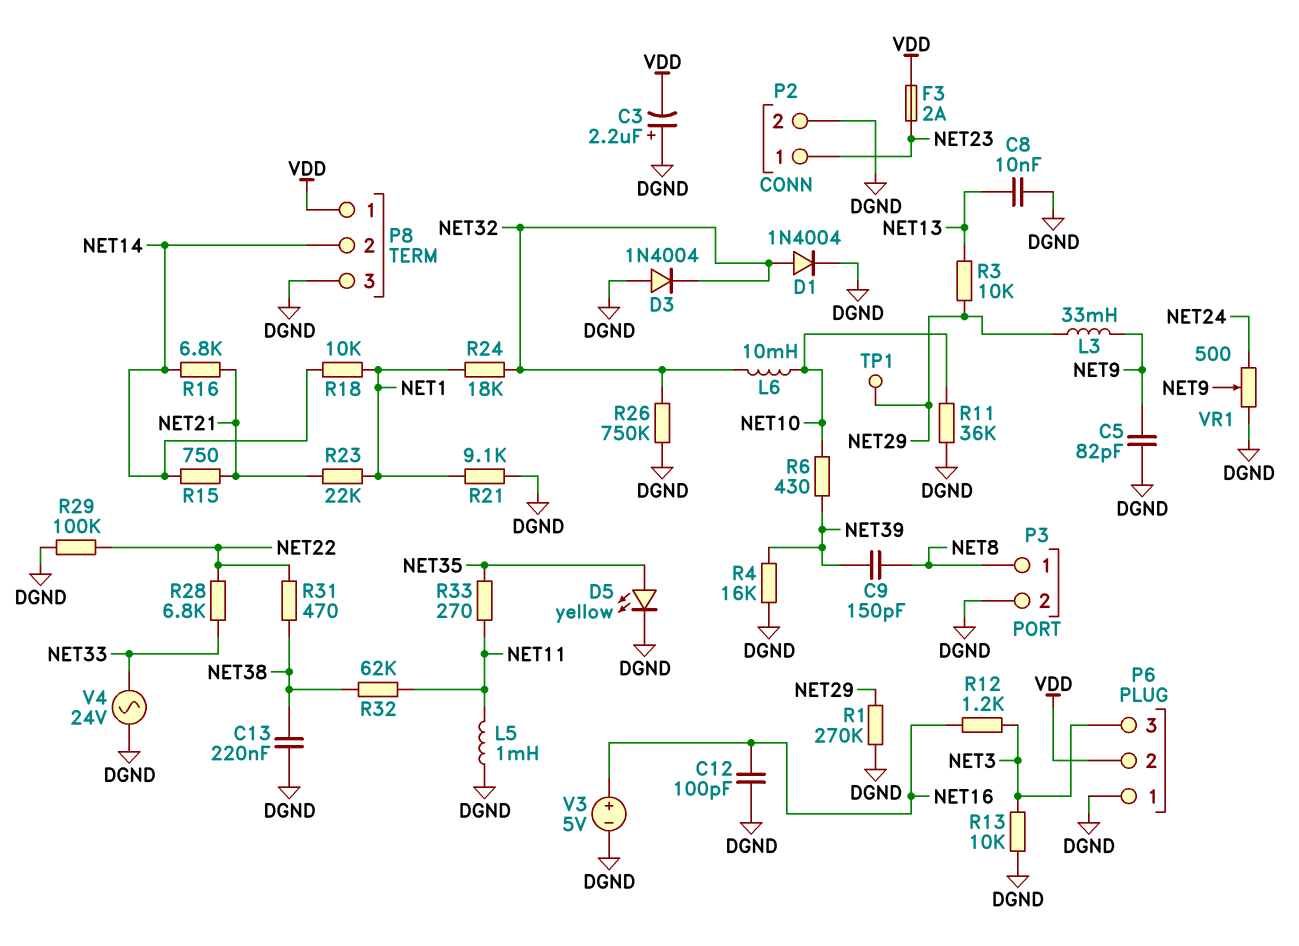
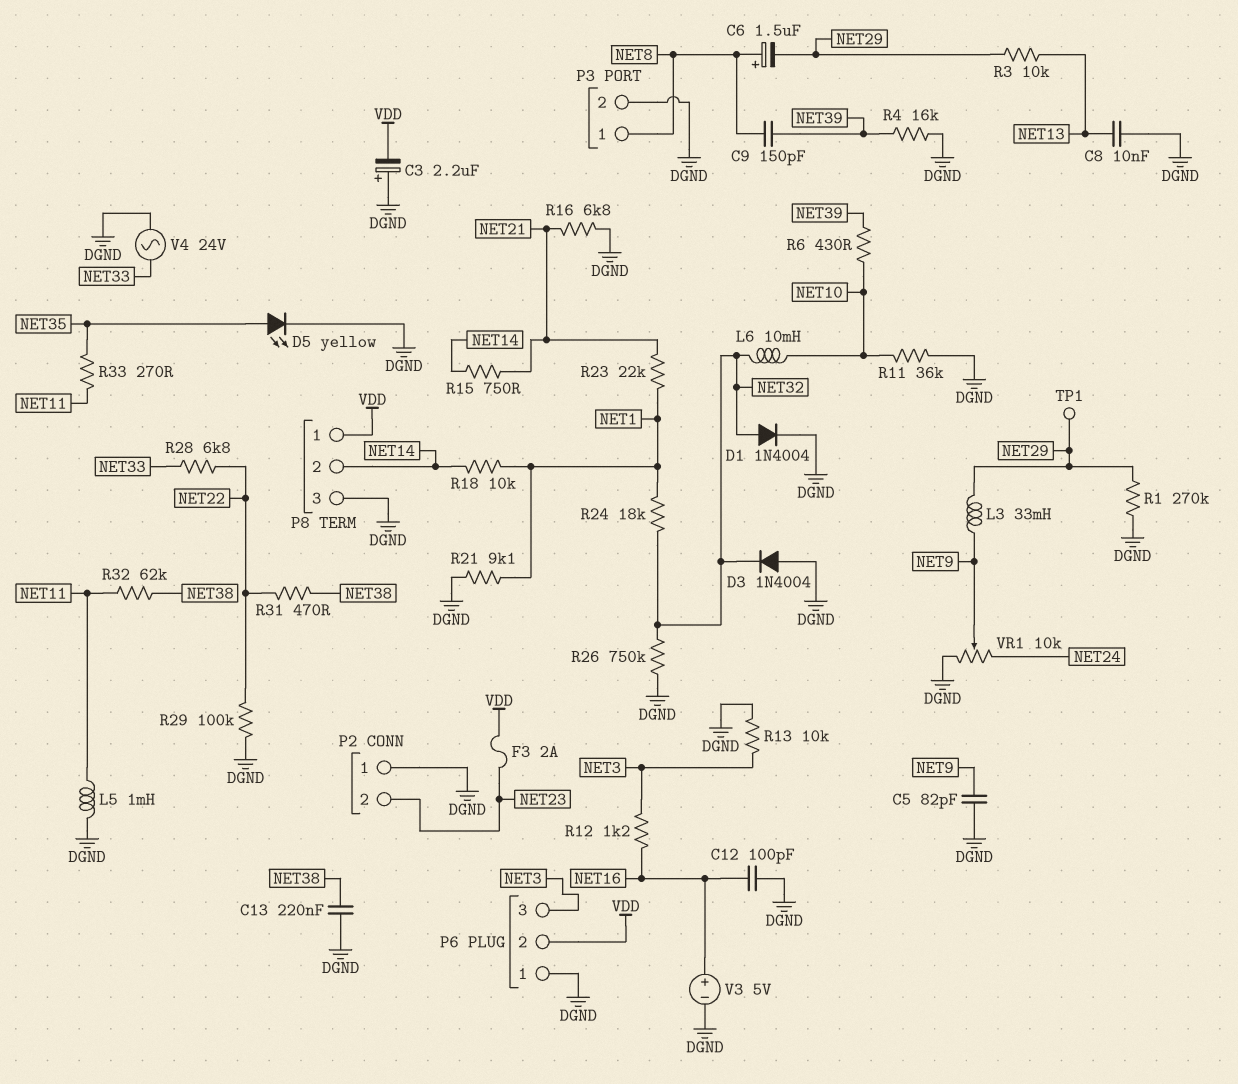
C6: none -> 1.5uF (plus NET8, minus NET29)
P2 pin 1: NET23 -> DGND
P2 pin 2: DGND -> NET23
R16: 6.8k (NET14, NET21) -> 6.8k (DGND, NET21)
VR1: 500 (DGND, NET24, wiper NET9) -> 10k (DGND, NET24, wiper NET9)

